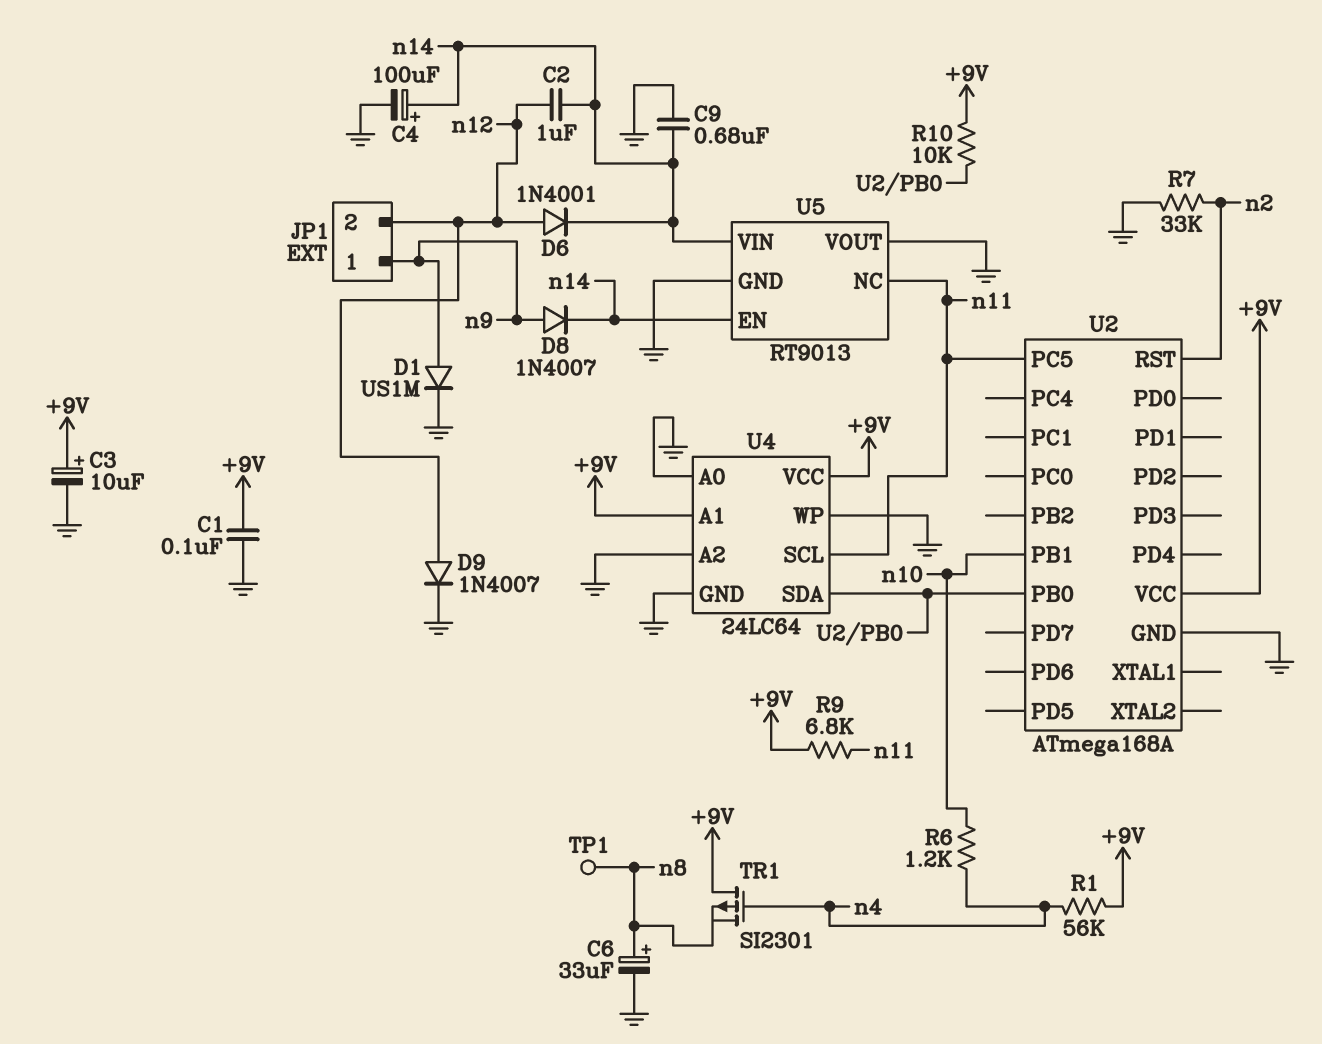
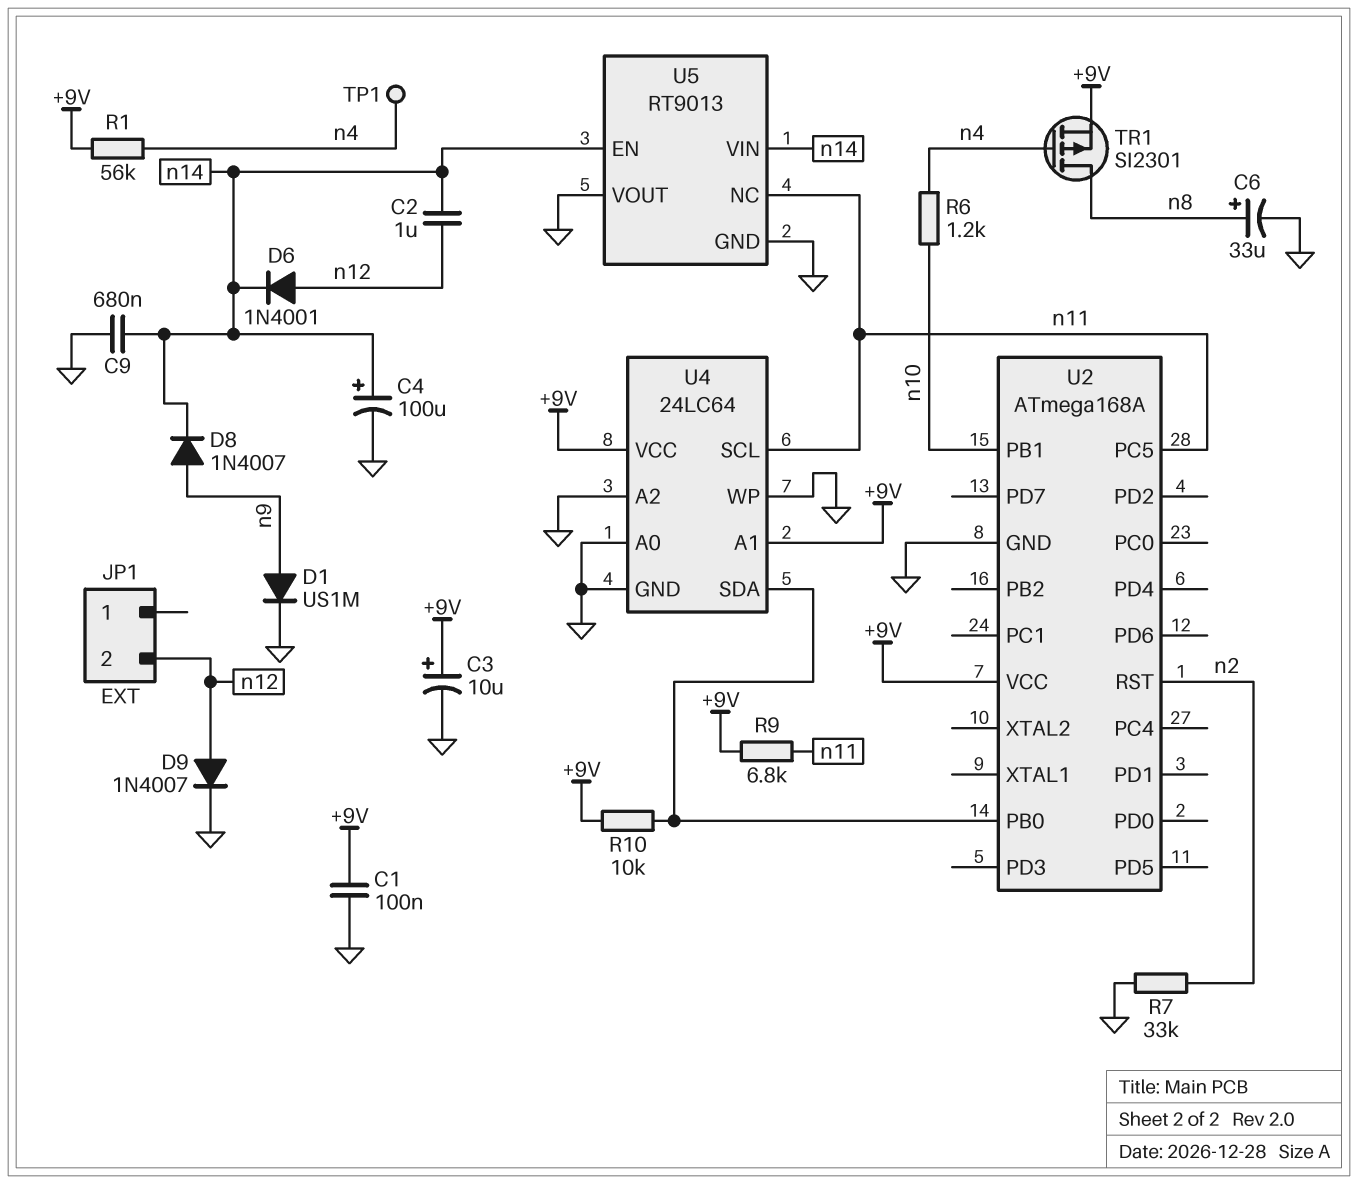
JP1 pin 1: n9 -> none
TP1: test point (n8) -> test point (n4)
TR1: PMOS SI2301 (G n4, D +9V, S n8) -> PMOS SI2301 (G n4, D n8, S +9V)

